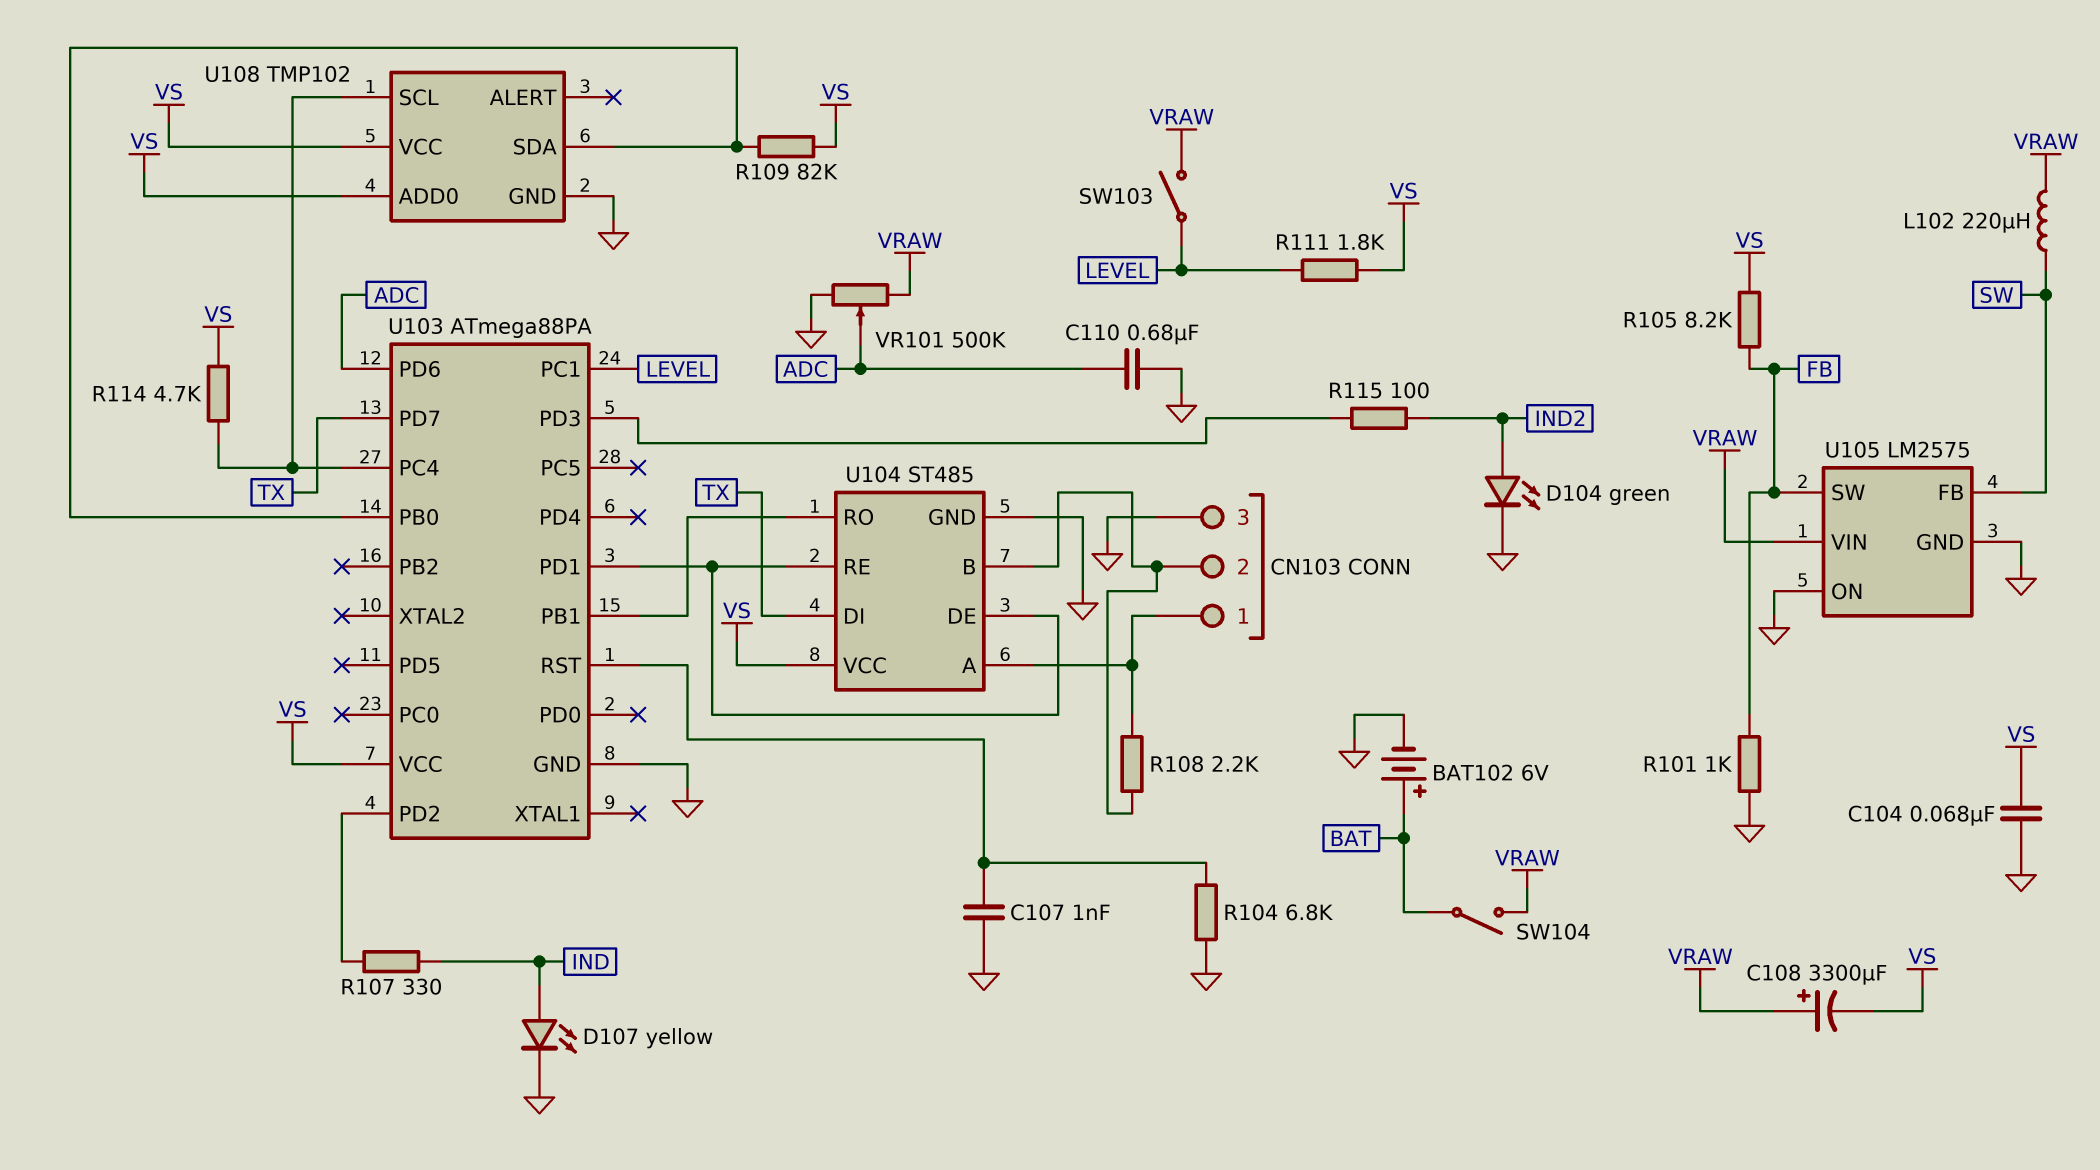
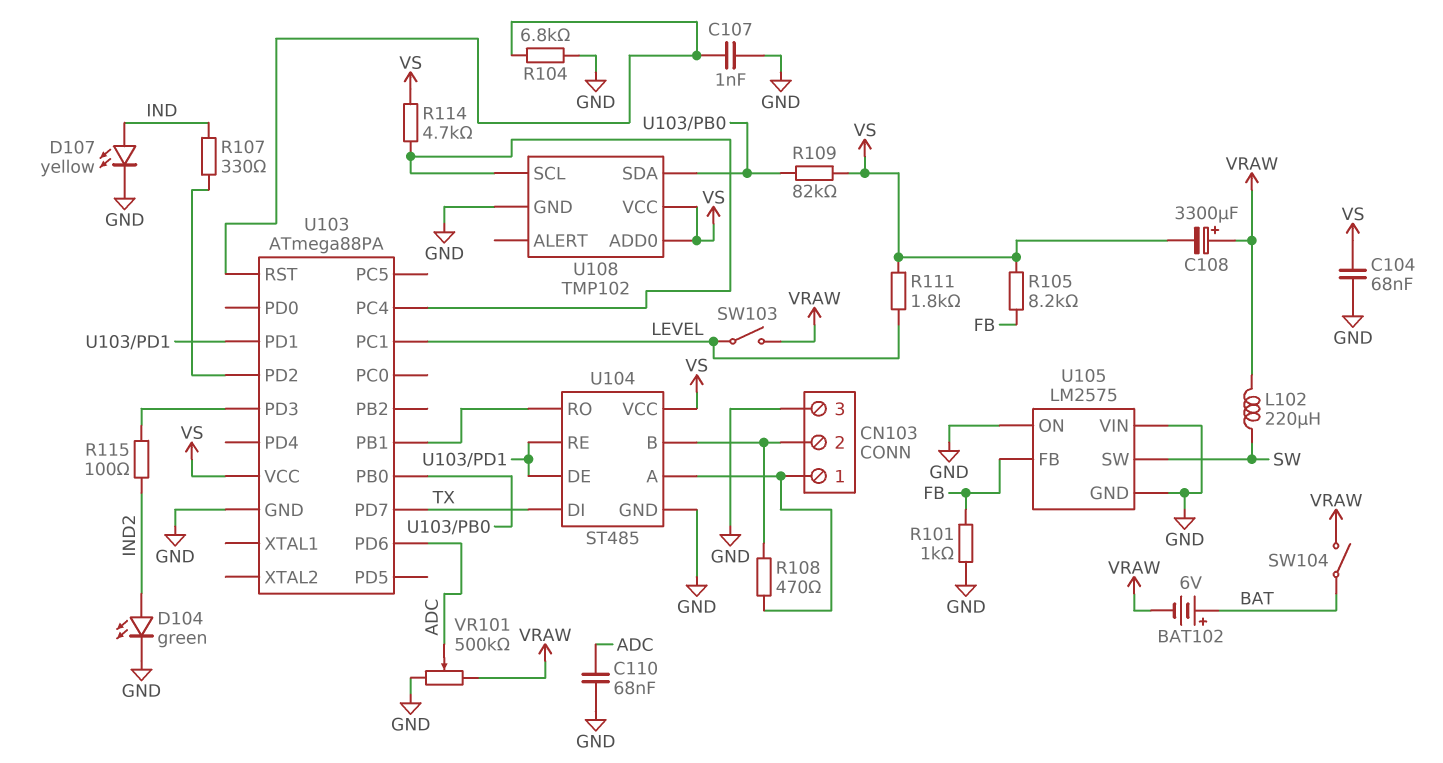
BAT102: 6V (plus BAT, minus GND) -> 6V (plus BAT, minus VRAW)
C110: 680nF (ADC, GND) -> 68nF (ADC, GND)
R108: 2.2k (CN103/1, CN103/2) -> 470 (CN103/1, CN103/2)
U105 pin FB: SW -> FB
U105 pin SW: FB -> SW
U105 pin VIN: VRAW -> GND

